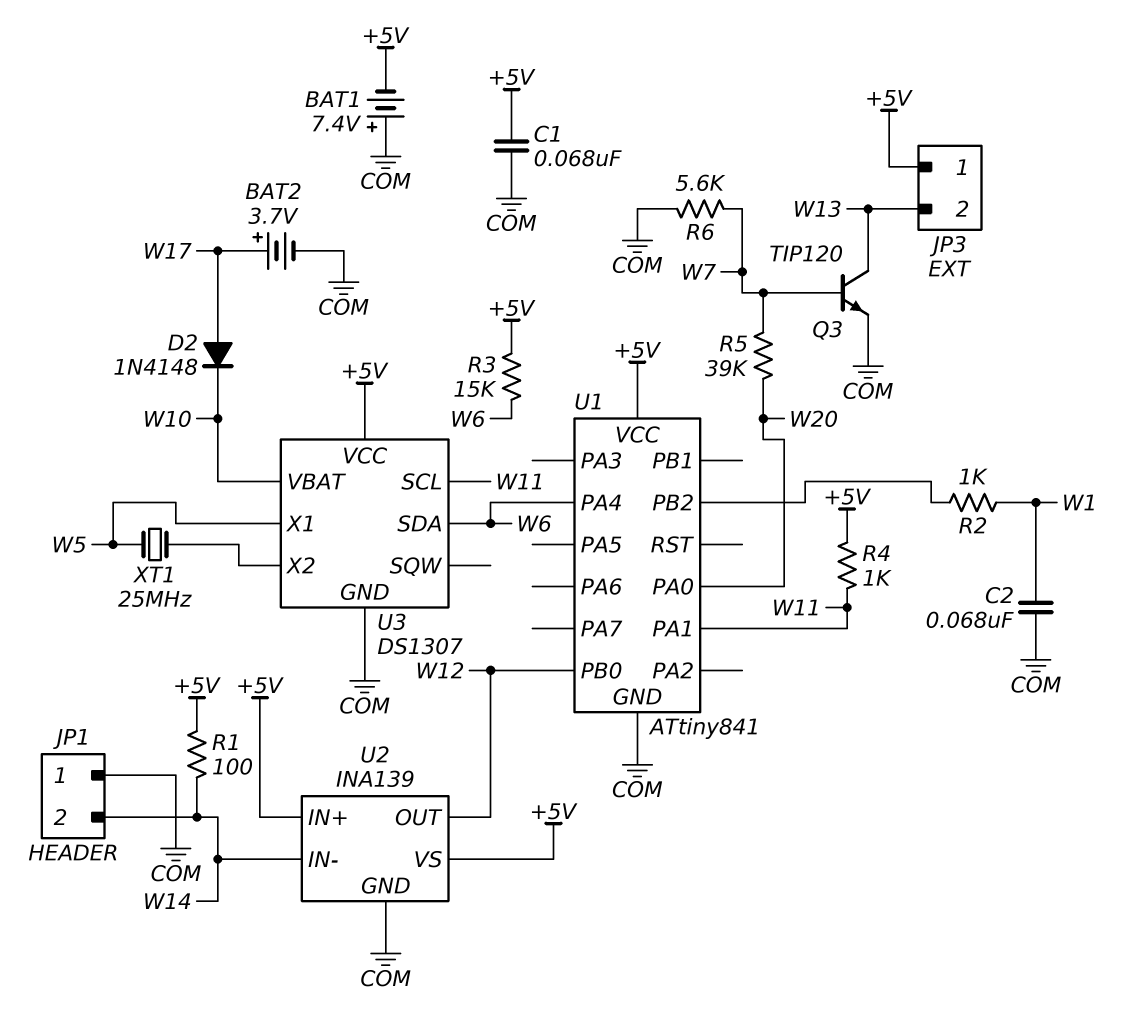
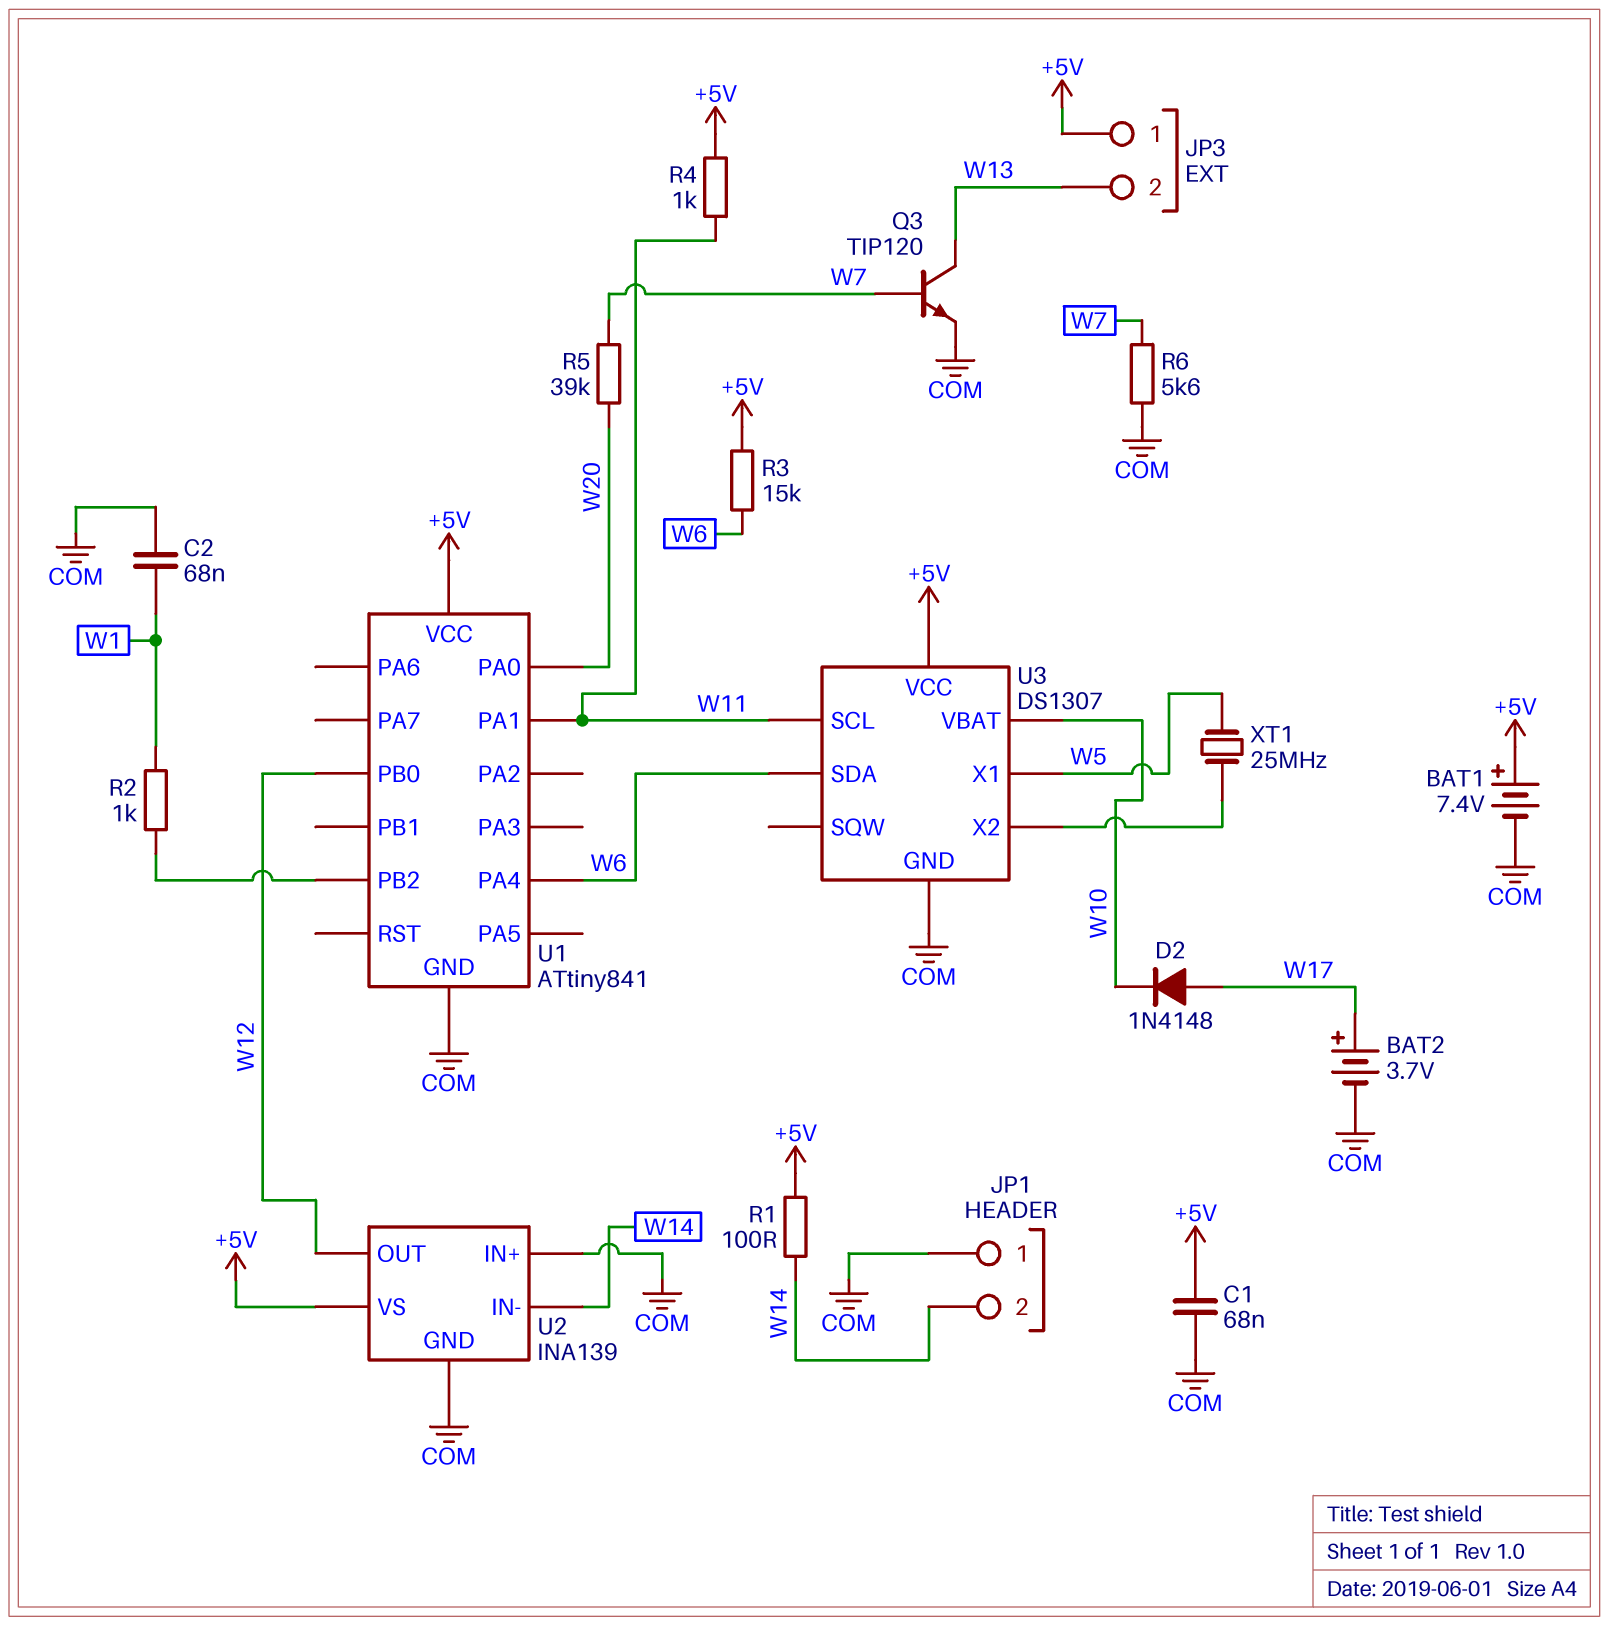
BAT1: 7.4V (plus COM, minus +5V) -> 7.4V (plus +5V, minus COM)
U2 pin IN+: +5V -> COM

